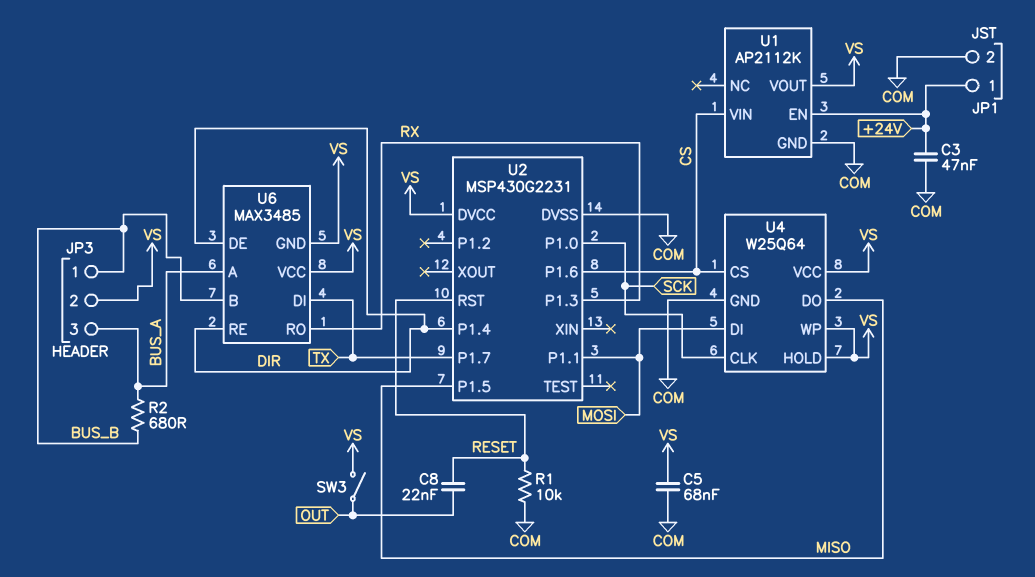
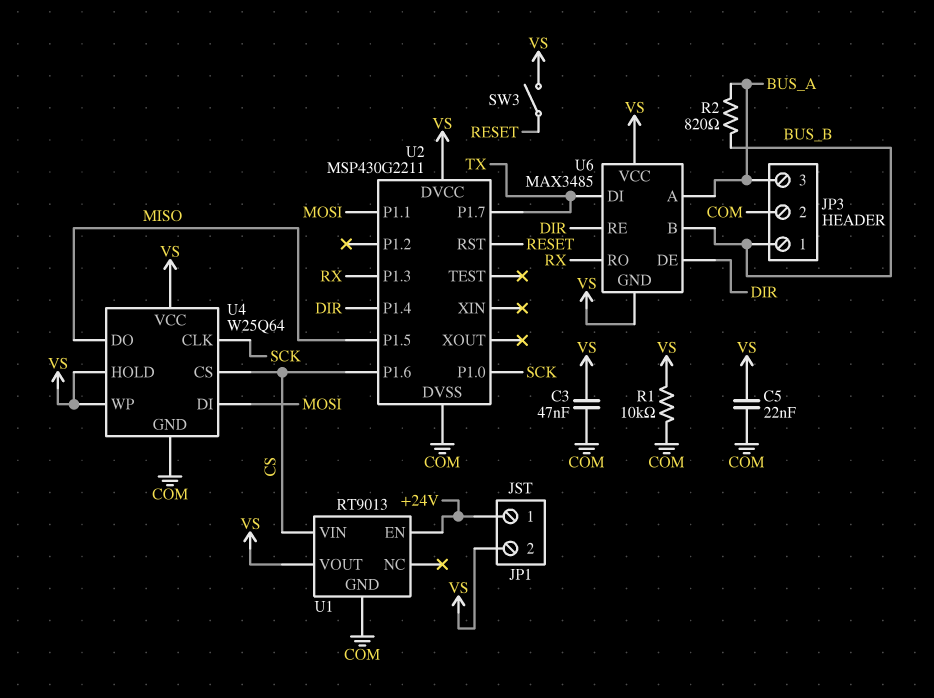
C3: 47nF (+24V, COM) -> 47nF (COM, VS)
C5: 68nF (COM, VS) -> 22nF (COM, VS)
C8: 22nF (OUT, RESET) -> none
JP1 pin 2: COM -> VS
JP3 pin 2: VS -> COM
R1: 10k (COM, RESET) -> 10k (COM, VS)
R2: 680 (BUS_A, BUS_B) -> 820 (BUS_A, BUS_B)
SW3: switch (OUT, VS) -> switch (RESET, VS)
U1: AP2112K -> RT9013
U2: MSP430G2231 -> MSP430G2211

